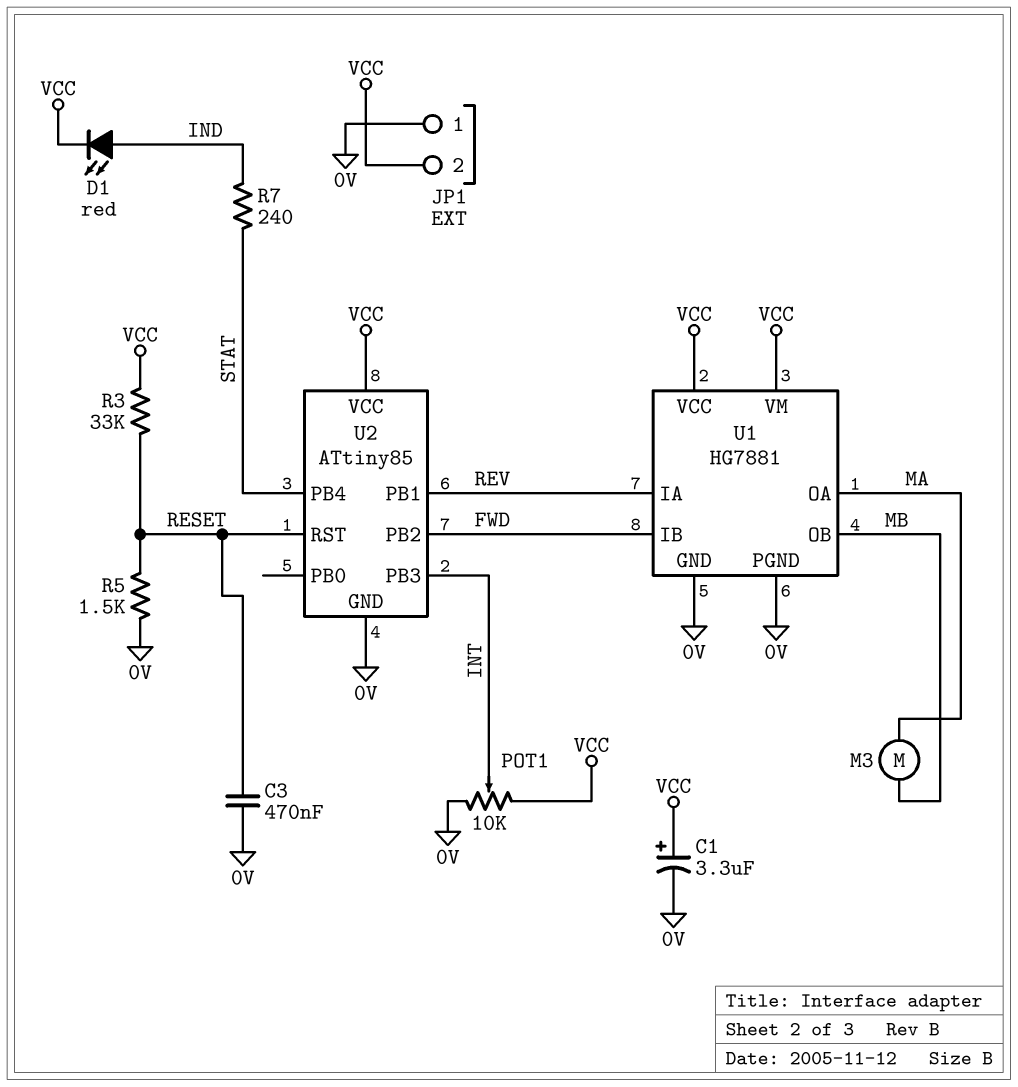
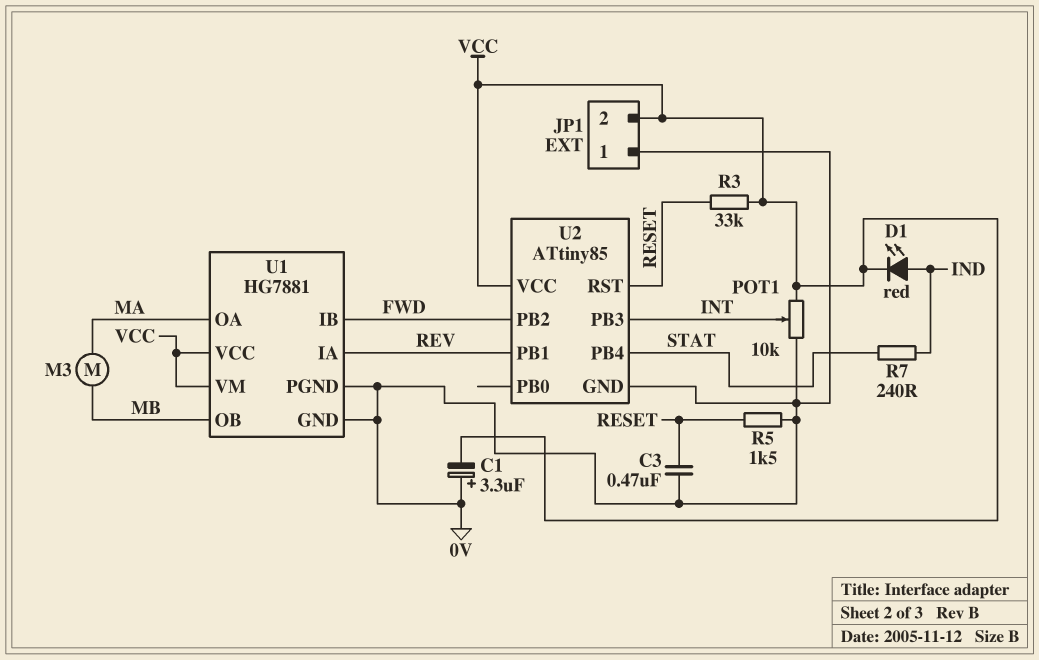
C1: 3.3uF (plus VCC, minus 0V) -> 3.3uF (plus 0V, minus VCC)

